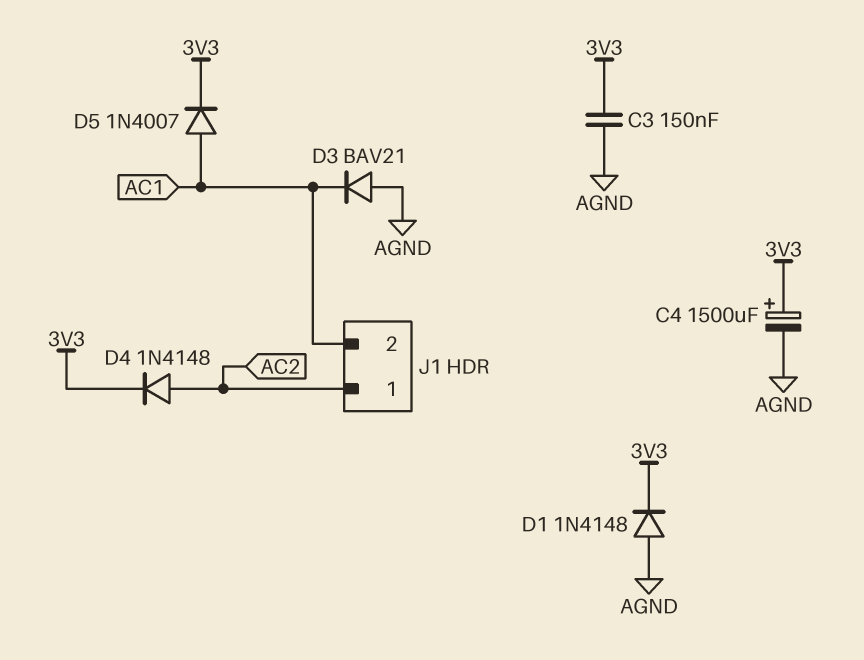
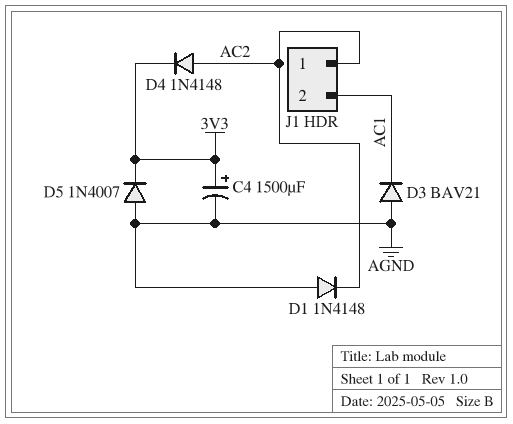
C3: 150nF (3V3, AGND) -> none
D1: diode 1N4148 (A AGND, K 3V3) -> diode 1N4148 (A AGND, K AC2)
D5: diode 1N4007 (A AC1, K 3V3) -> diode 1N4007 (A AGND, K 3V3)

